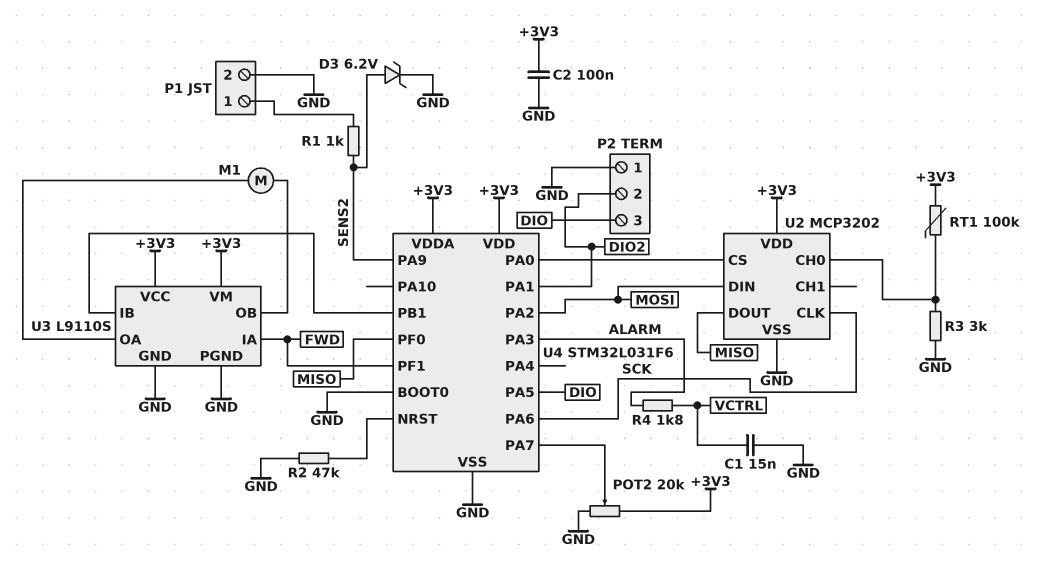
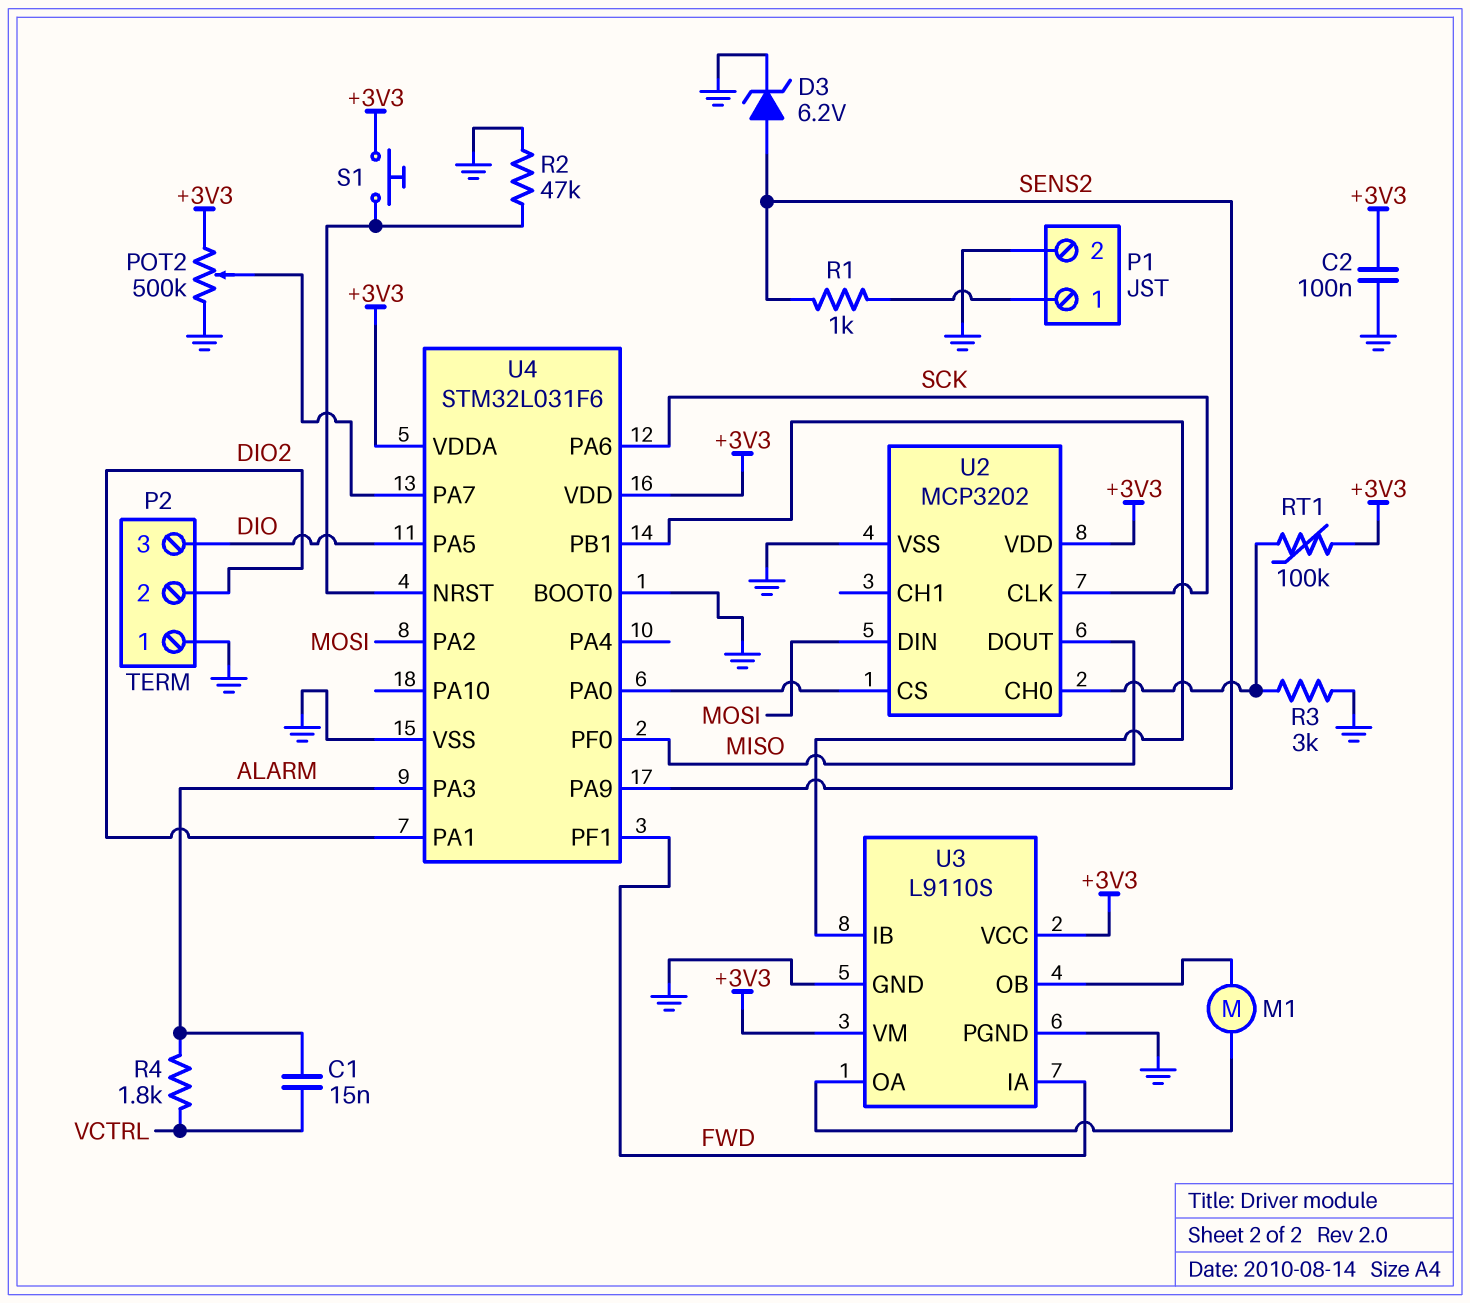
C1: 15nF (GND, VCTRL) -> 15nF (ALARM, VCTRL)
POT2: 20k (+3V3, GND, wiper U4/PA7) -> 500k (+3V3, GND, wiper U4/PA7)
S1: none -> button (+3V3, U4/NRST)

